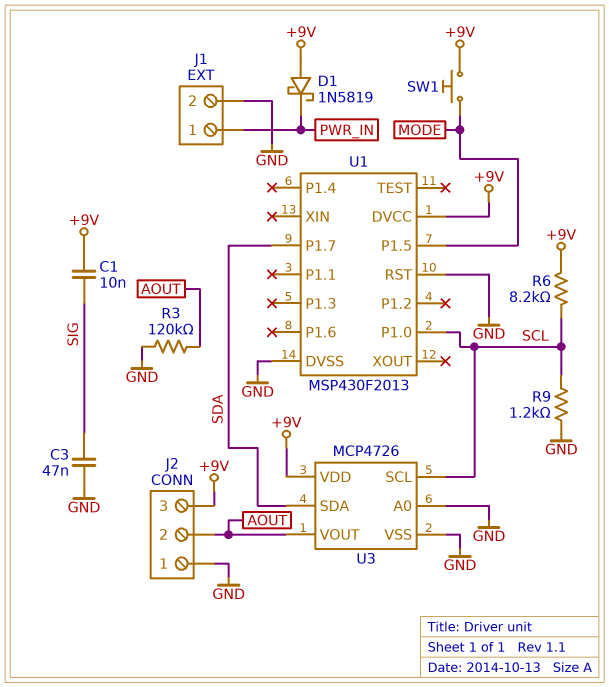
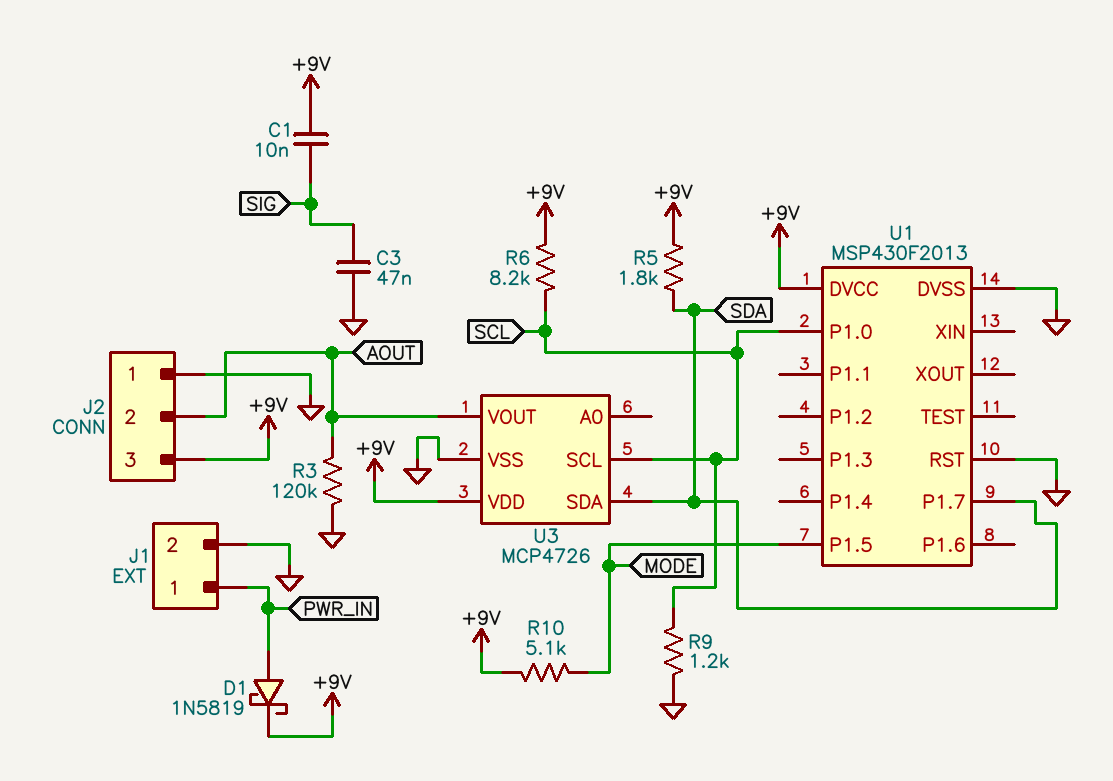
D1: schottky 1N5819 (A +9V, K PWR_IN) -> schottky 1N5819 (A PWR_IN, K +9V)
R5: none -> 1.8k (+9V, SDA)
R10: none -> 5.1k (+9V, MODE)
SW1: button (+9V, MODE) -> none
U3 pin A0: GND -> none

